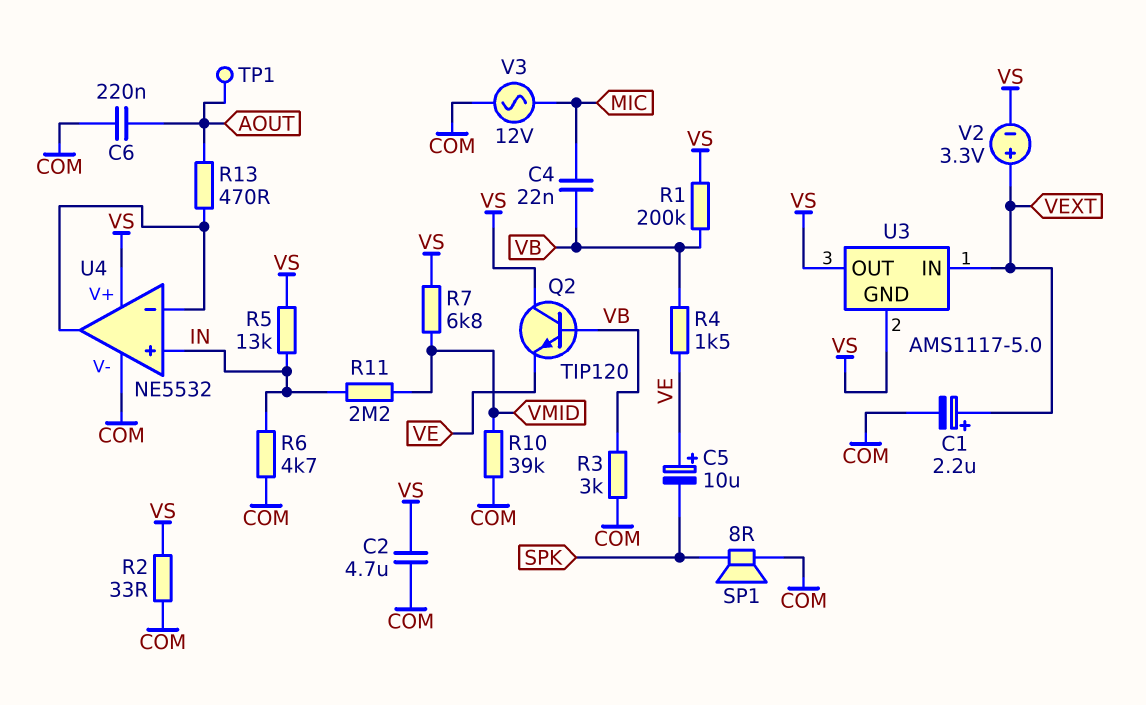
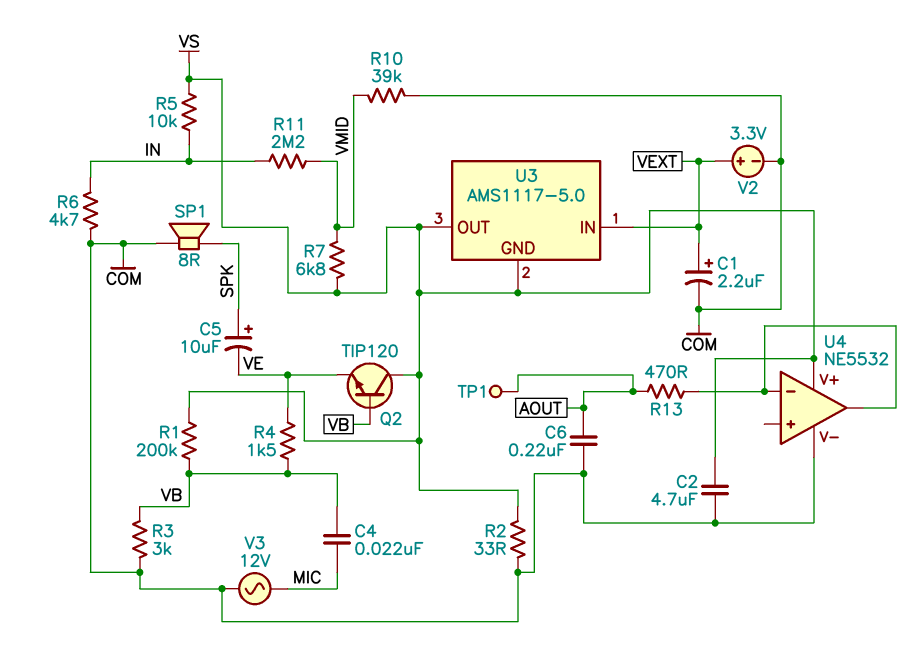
C5: 10uF (plus VE, minus SPK) -> 10uF (plus SPK, minus VE)
R5: 13k (IN, VS) -> 10k (IN, VS)
U4 pin in+: IN -> none
V2: 3.3V (plus VEXT, minus VS) -> 3.3V (plus VEXT, minus COM)

